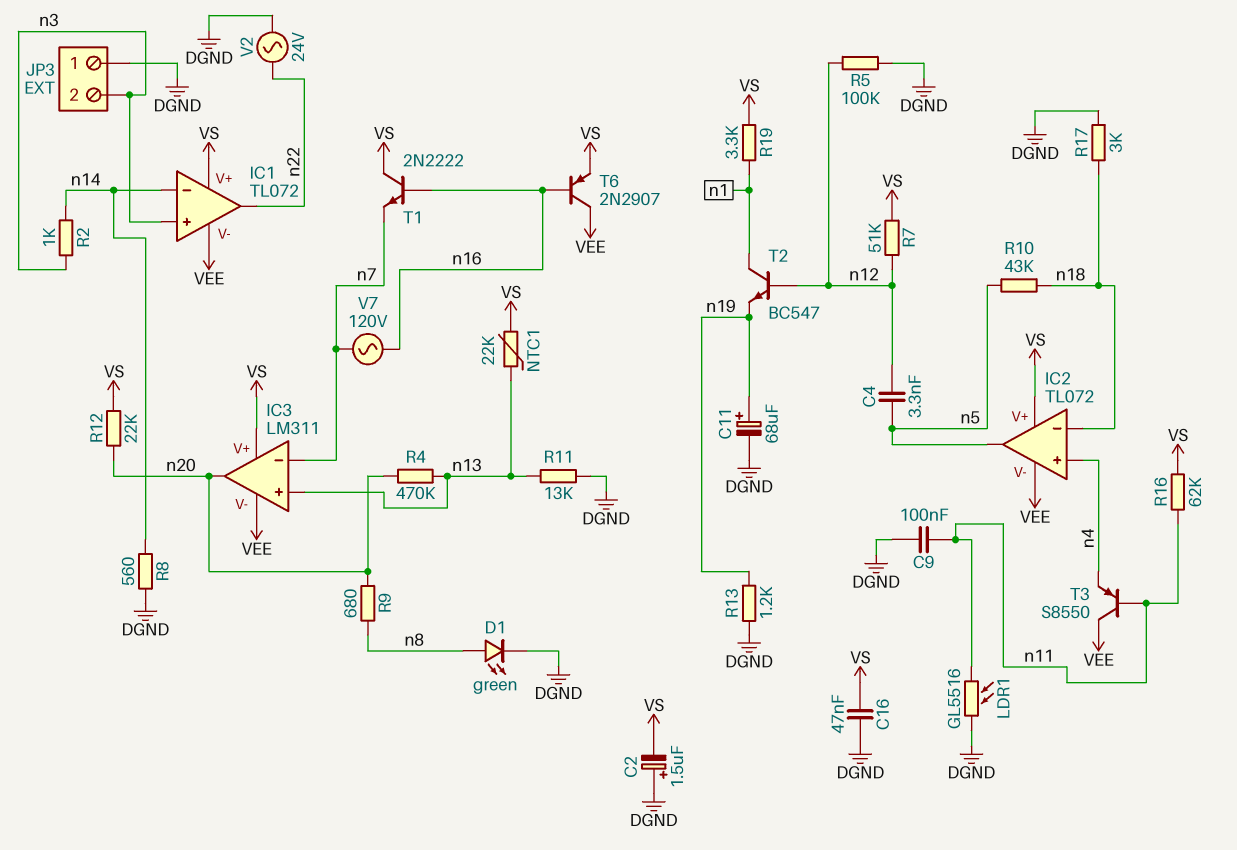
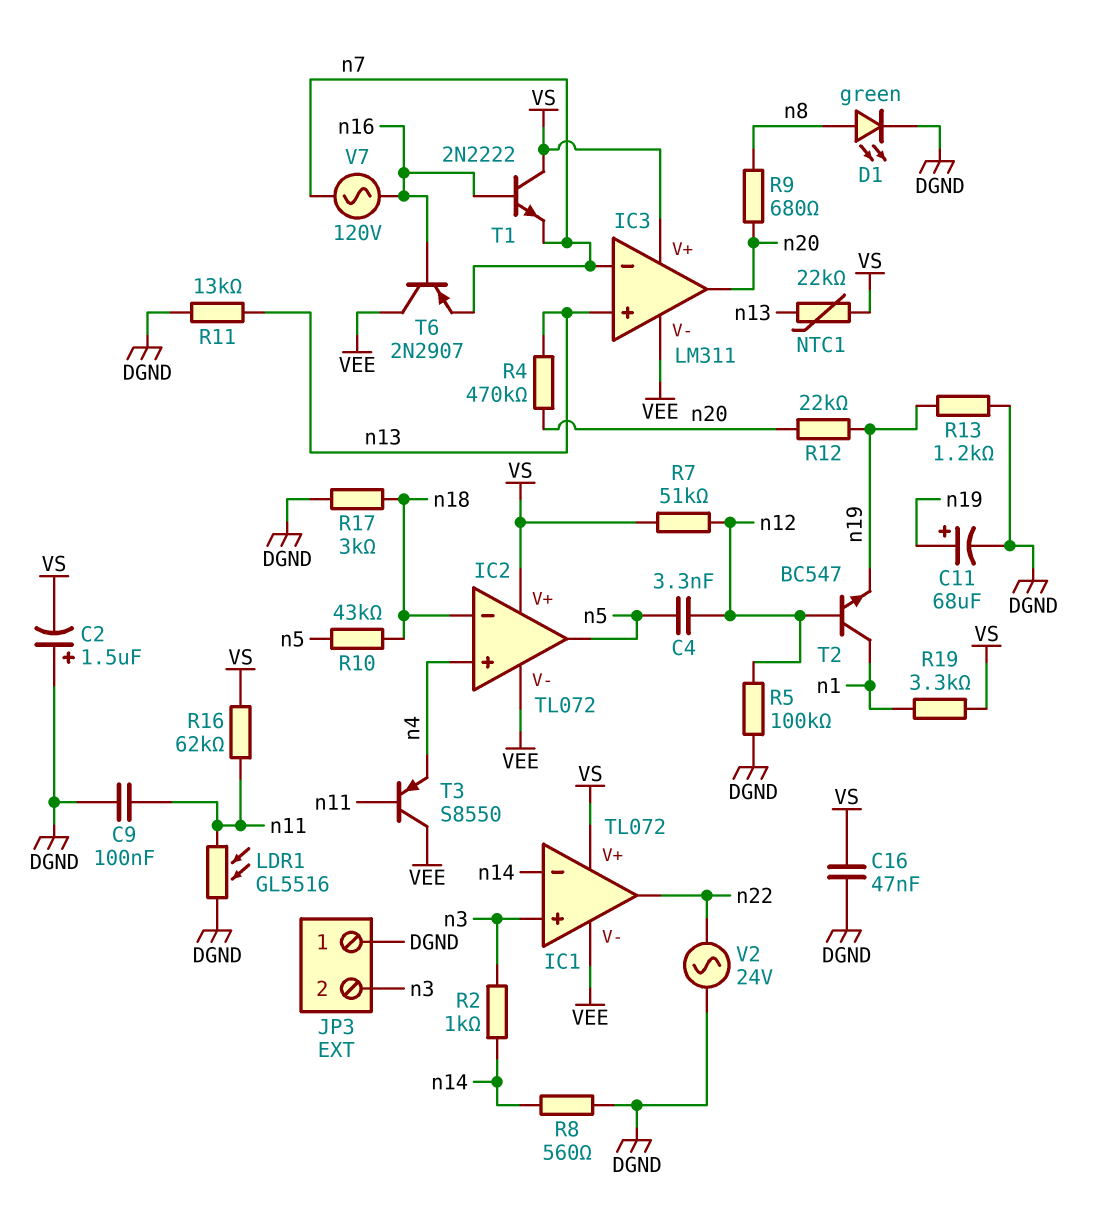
R12: 22k (VS, n20) -> 22k (n19, n20)
T6: PNP 2N2907 (B n16, C VEE, E VS) -> PNP 2N2907 (B n16, C VEE, E n7)

